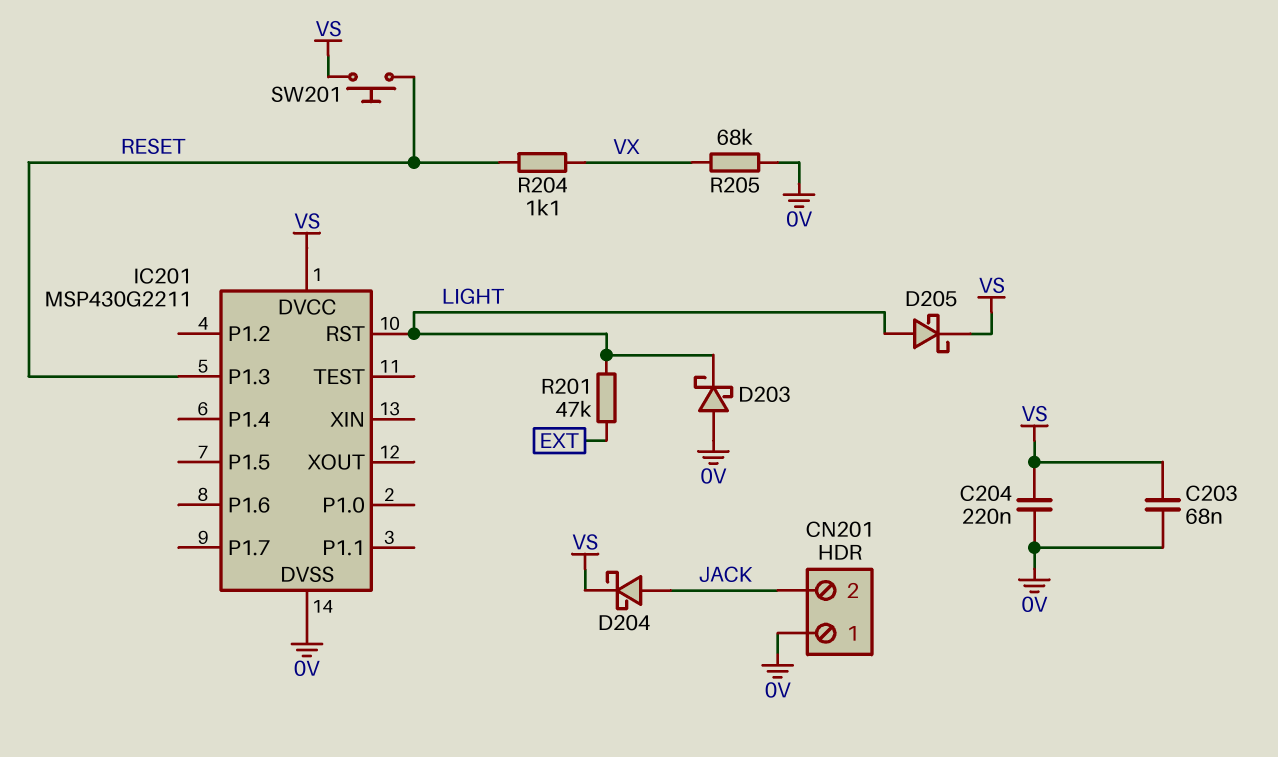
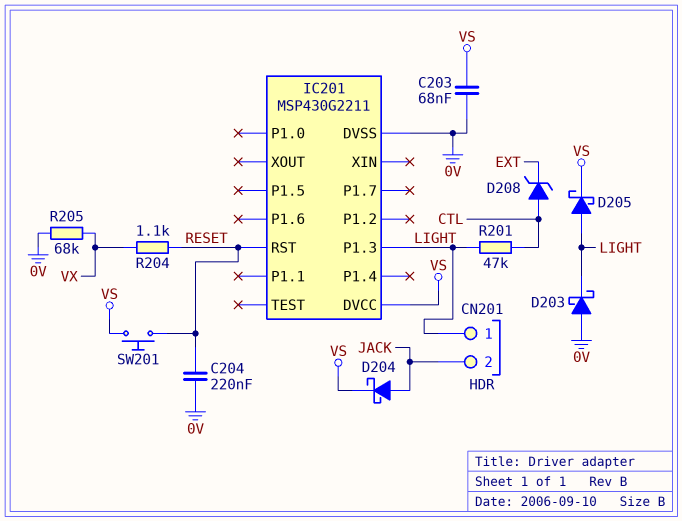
C204: 220nF (0V, VS) -> 220nF (0V, RESET)
CN201 pin 1: 0V -> LIGHT
D208: none -> zener (A CTL, K EXT)
IC201 pin P1.3: RESET -> LIGHT
IC201 pin RST: LIGHT -> RESET
R201: 47k (EXT, LIGHT) -> 47k (CTL, LIGHT)

